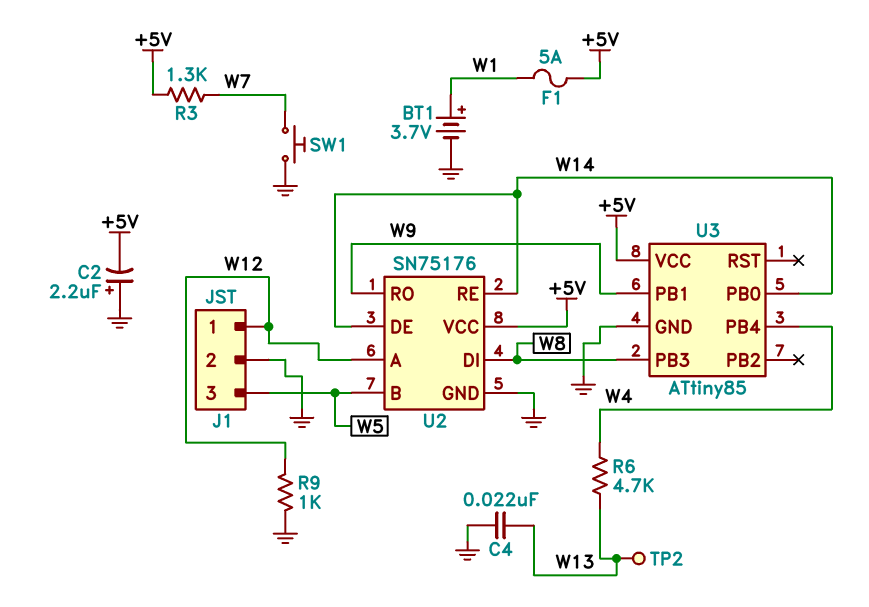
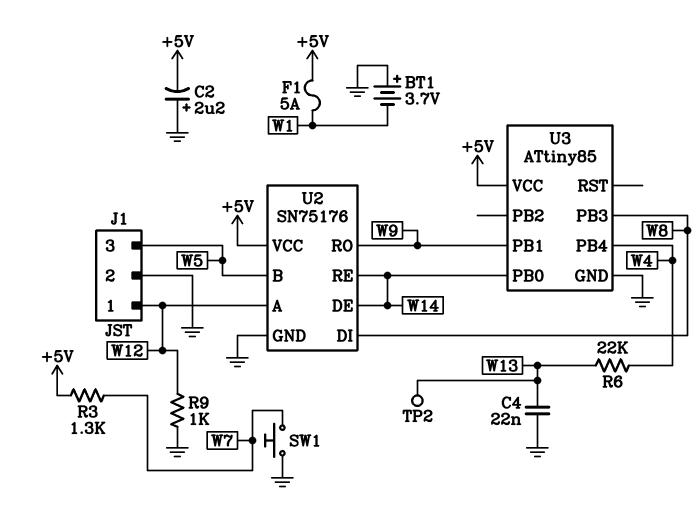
BT1: 3.7V (plus W1, minus GND) -> 3.7V (plus GND, minus W1)
R6: 4.7k (W4, W13) -> 22k (W4, W13)

